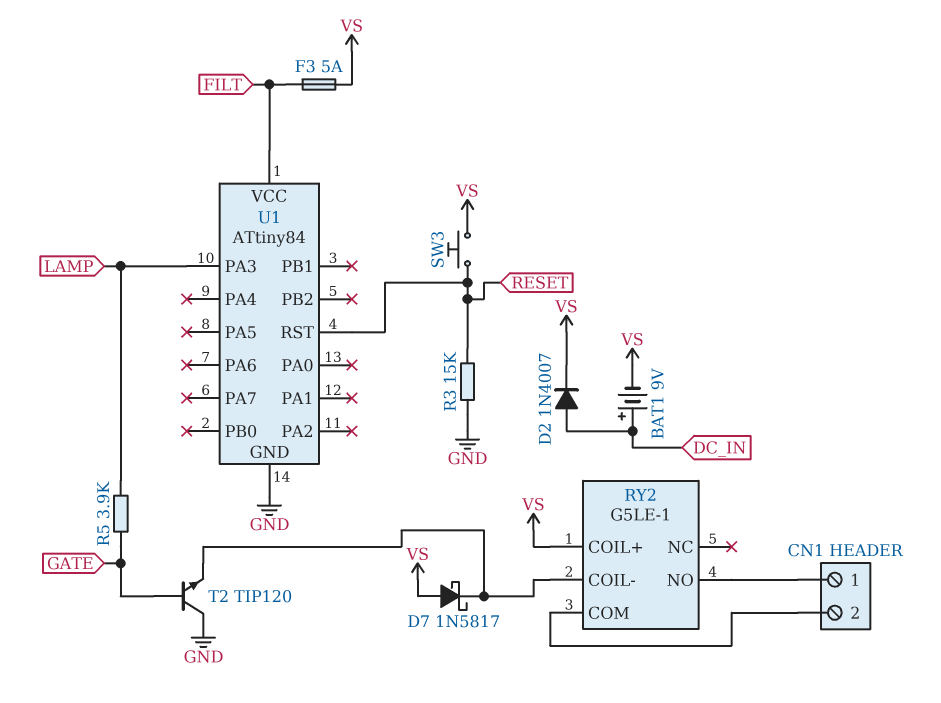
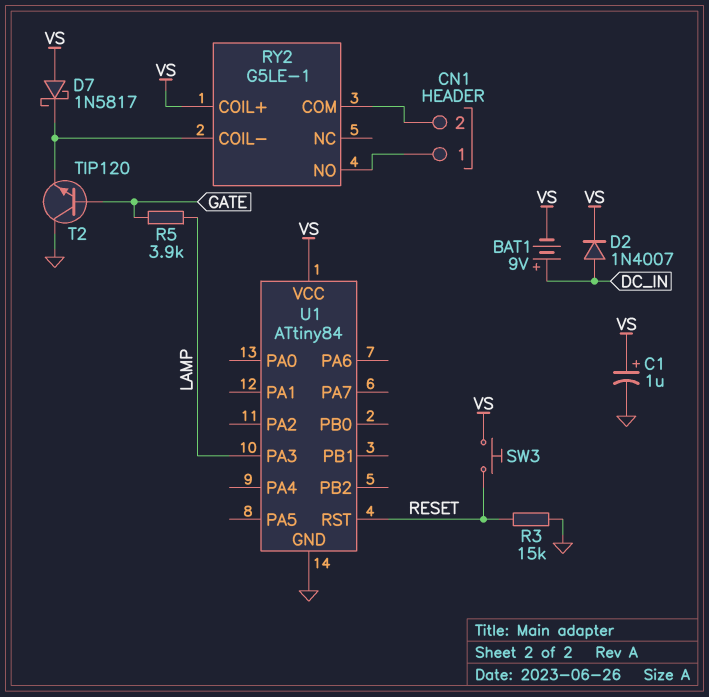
C1: none -> 1uF (plus VS, minus GND)
F3: 5A (FILT, VS) -> none
U1 pin VCC: FILT -> VS

